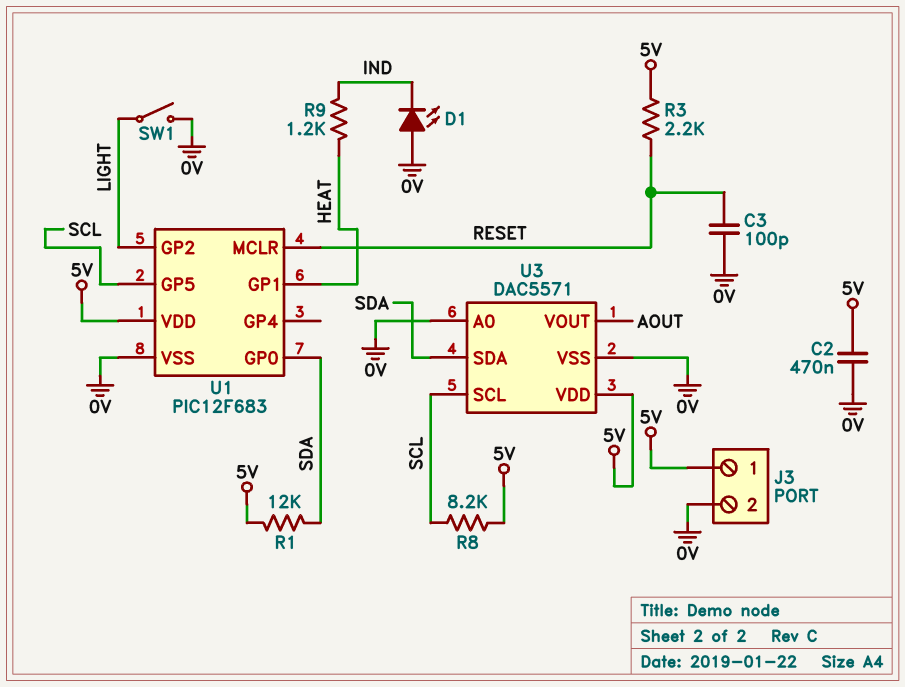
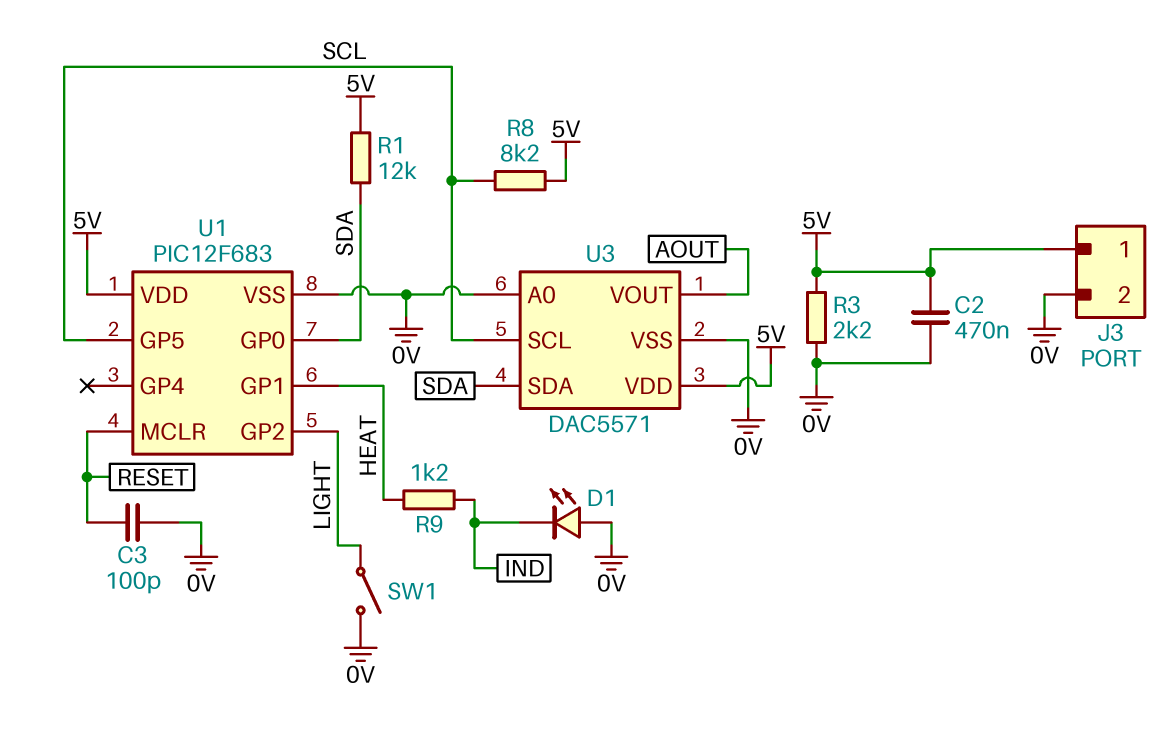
R3: 2.2k (5V, RESET) -> 2.2k (0V, 5V)

